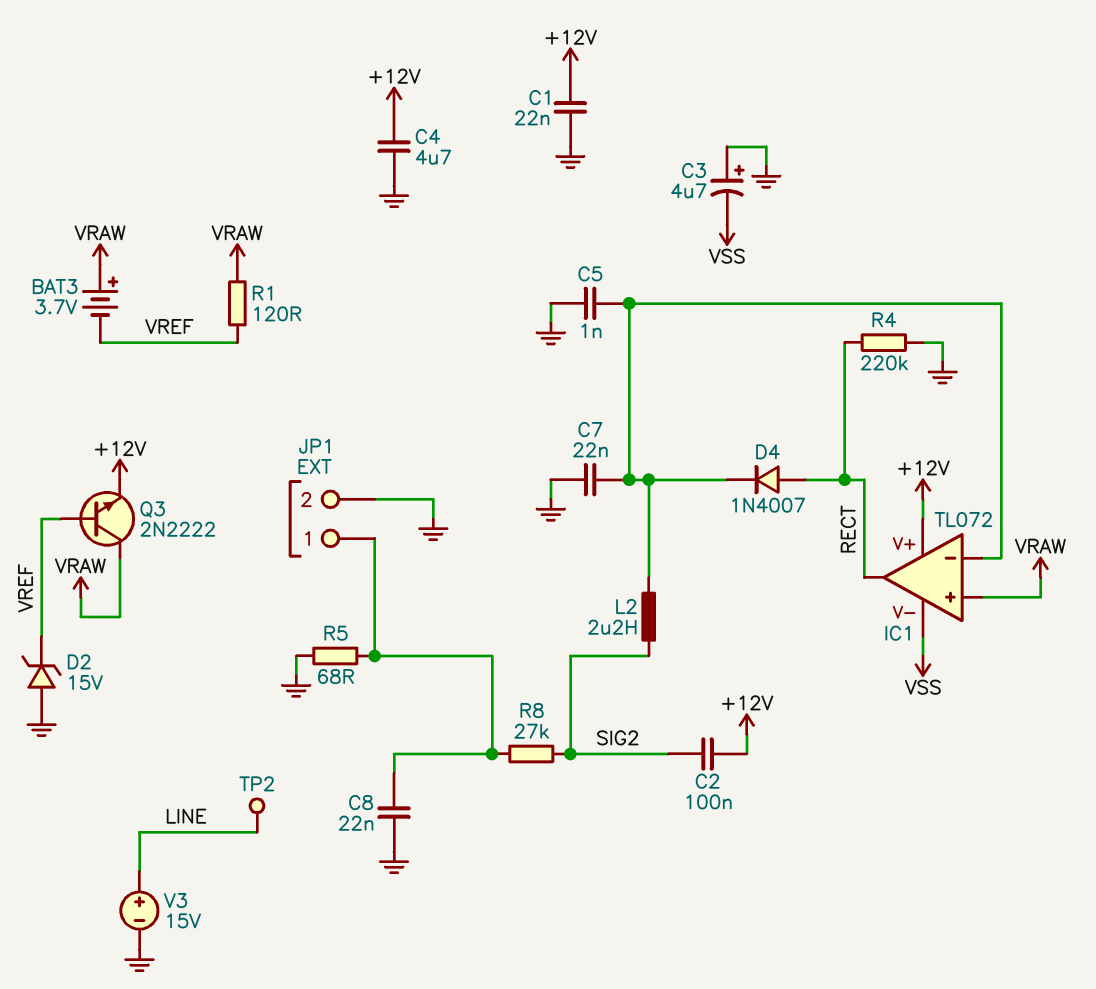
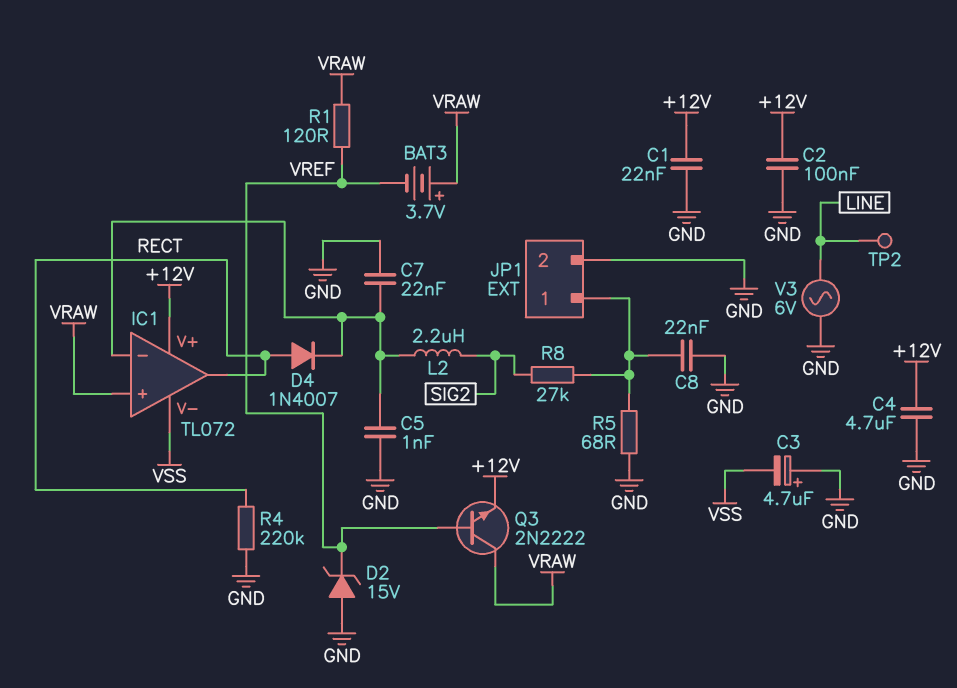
C2: 100nF (+12V, SIG2) -> 100nF (+12V, GND)
V3: 15V (plus LINE, minus GND) -> AC 6V (GND, LINE)

